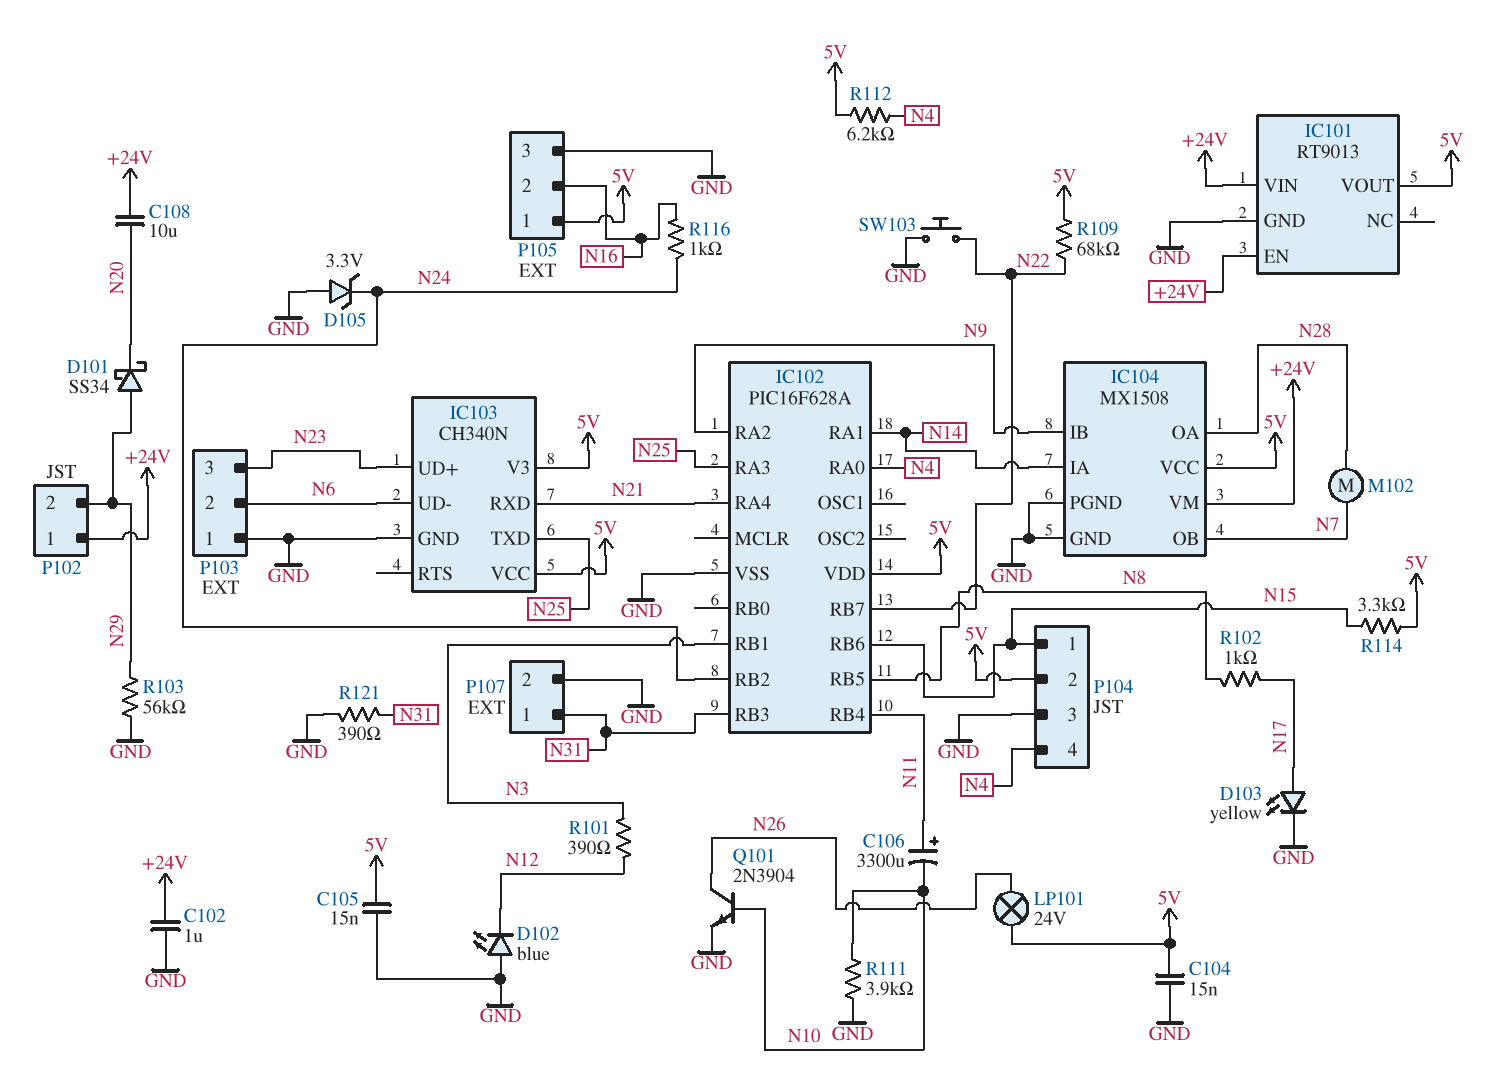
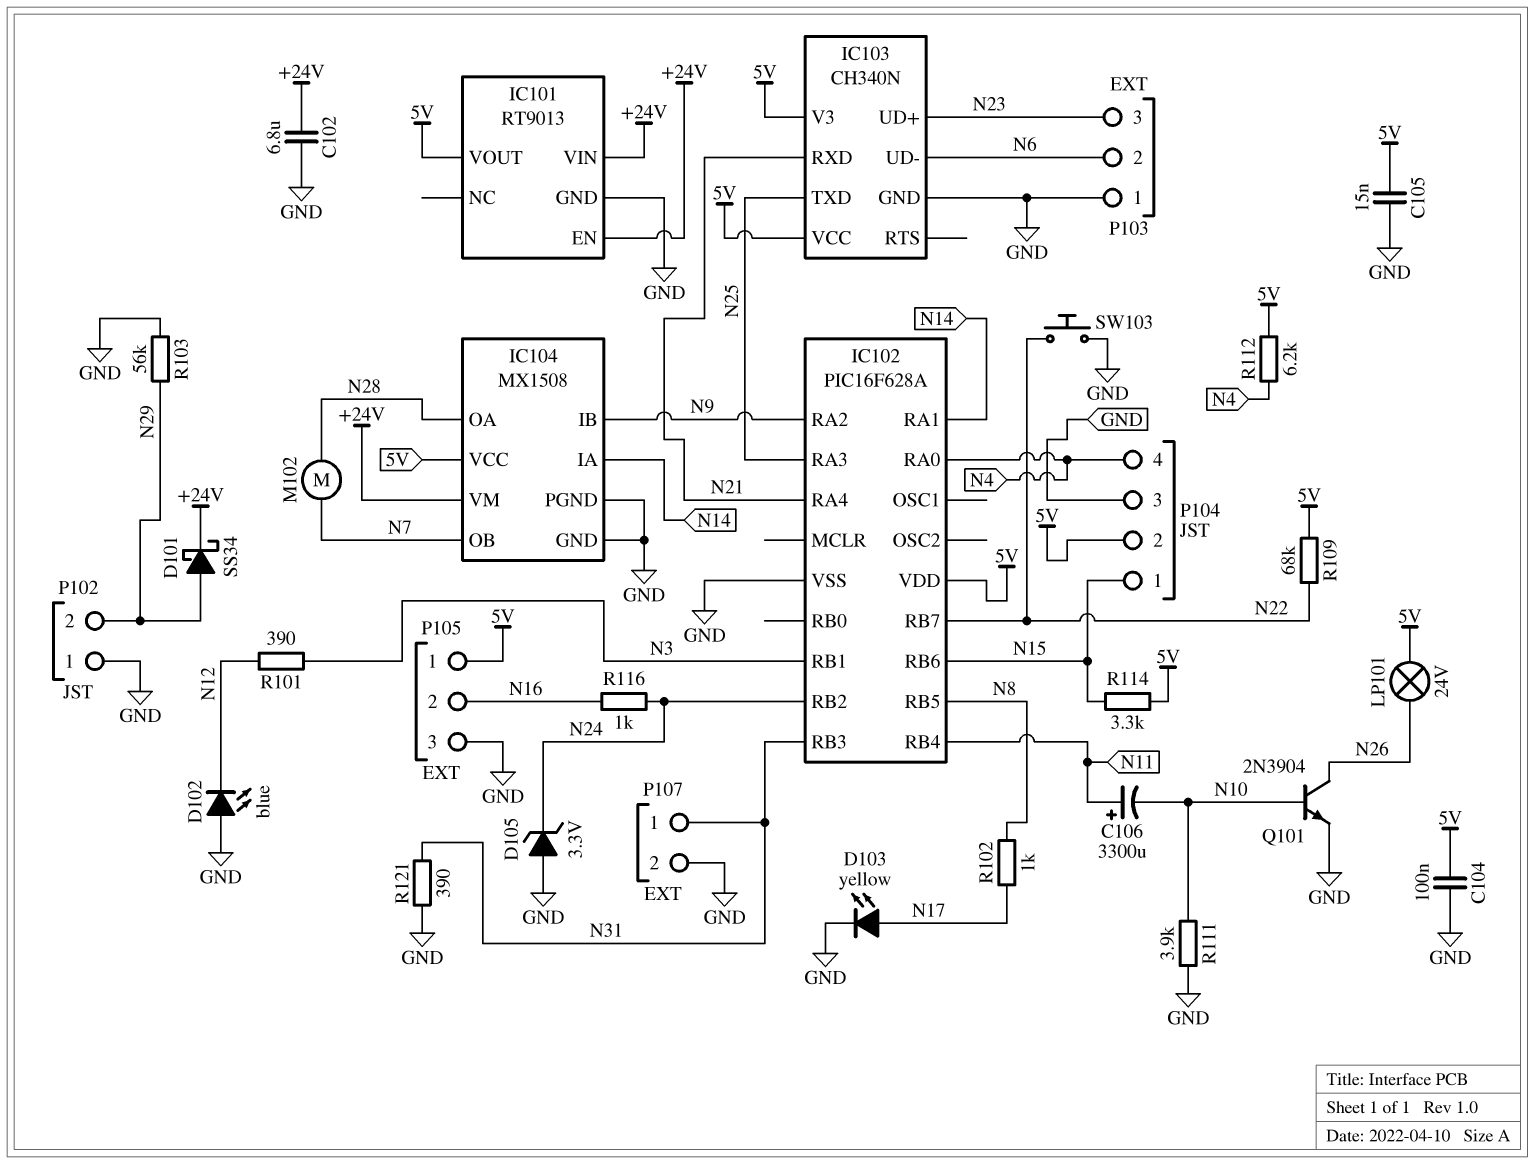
C102: 1uF (+24V, GND) -> 6.8uF (+24V, GND)
C104: 15nF (5V, GND) -> 100nF (5V, GND)
C108: 10uF (+24V, N20) -> none
D101: schottky SS34 (A N29, K N20) -> schottky SS34 (A N29, K +24V)
P102 pin 1: +24V -> GND

